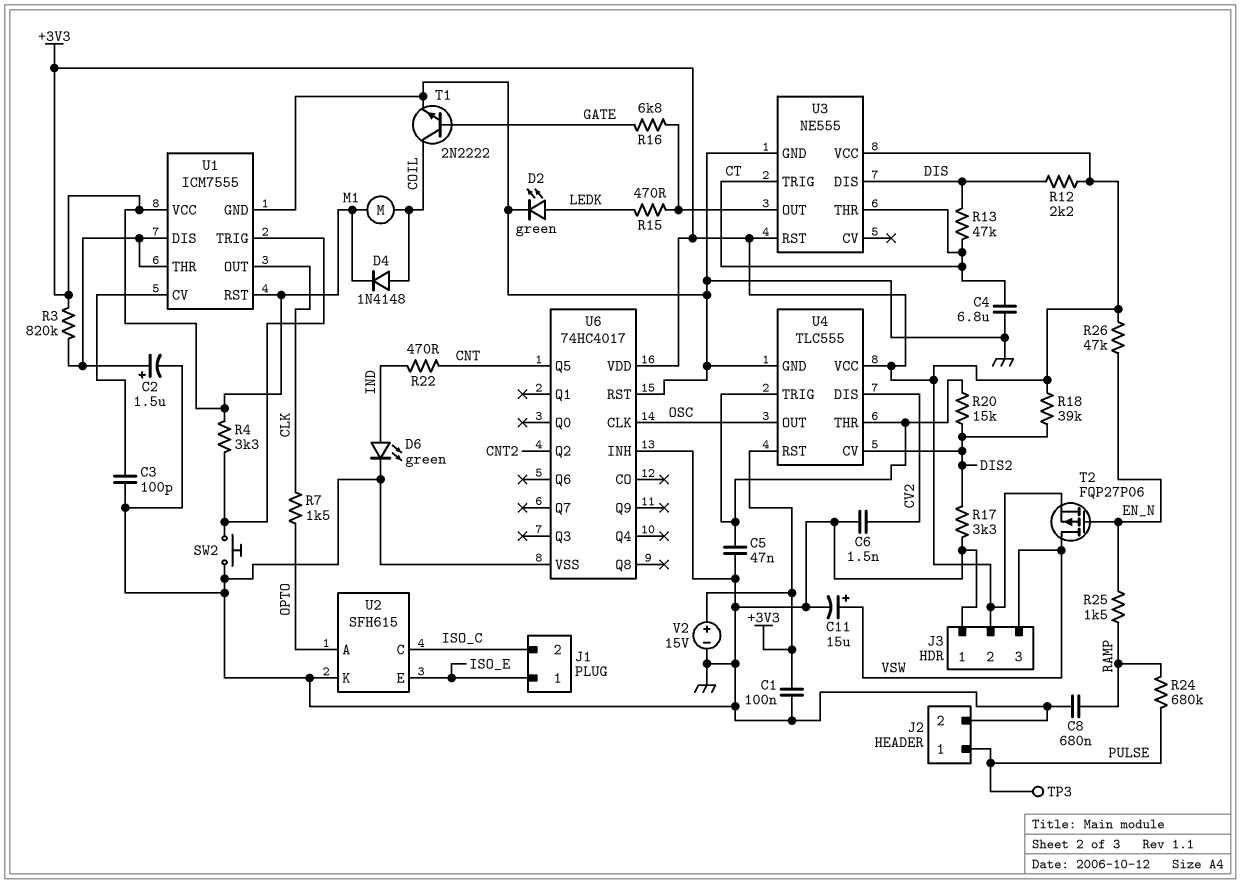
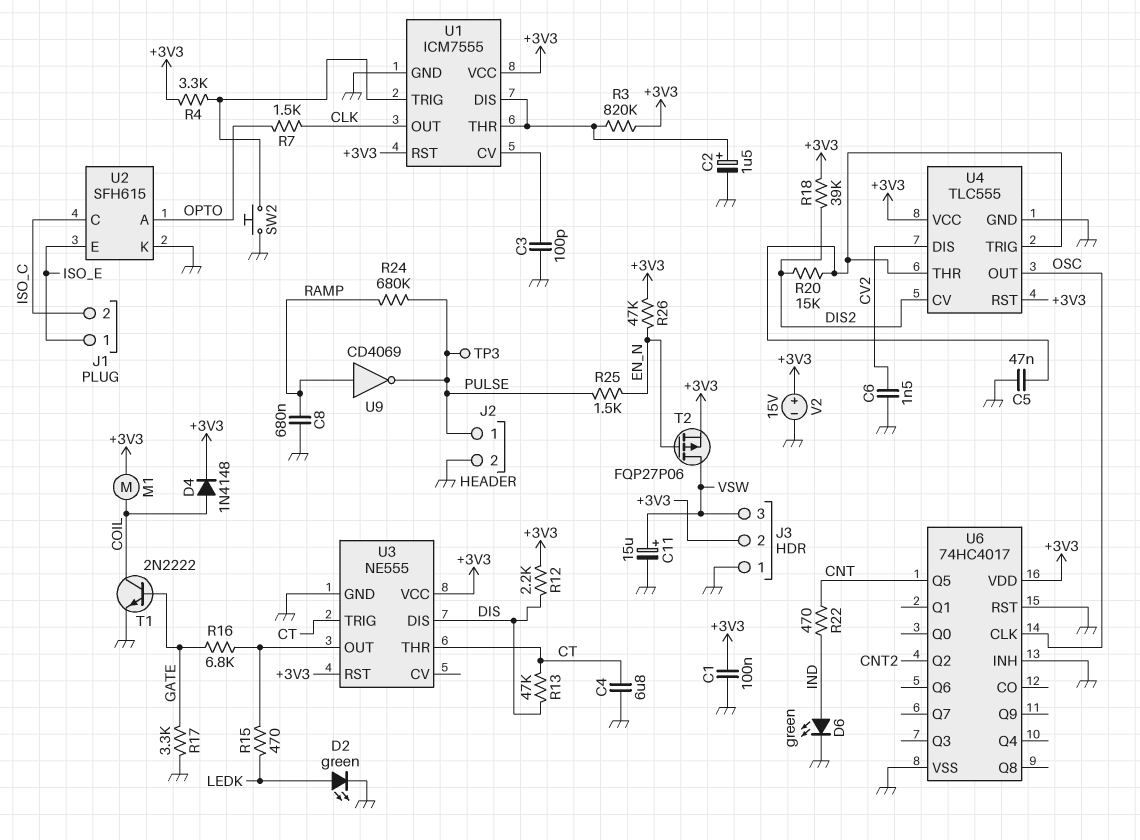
R17: 3.3k (DIS2, GND) -> 3.3k (GATE, GND)
R25: 1.5k (EN_N, RAMP) -> 1.5k (EN_N, PULSE)
U9: none -> NOT CD4069 (in RAMP, out PULSE)

